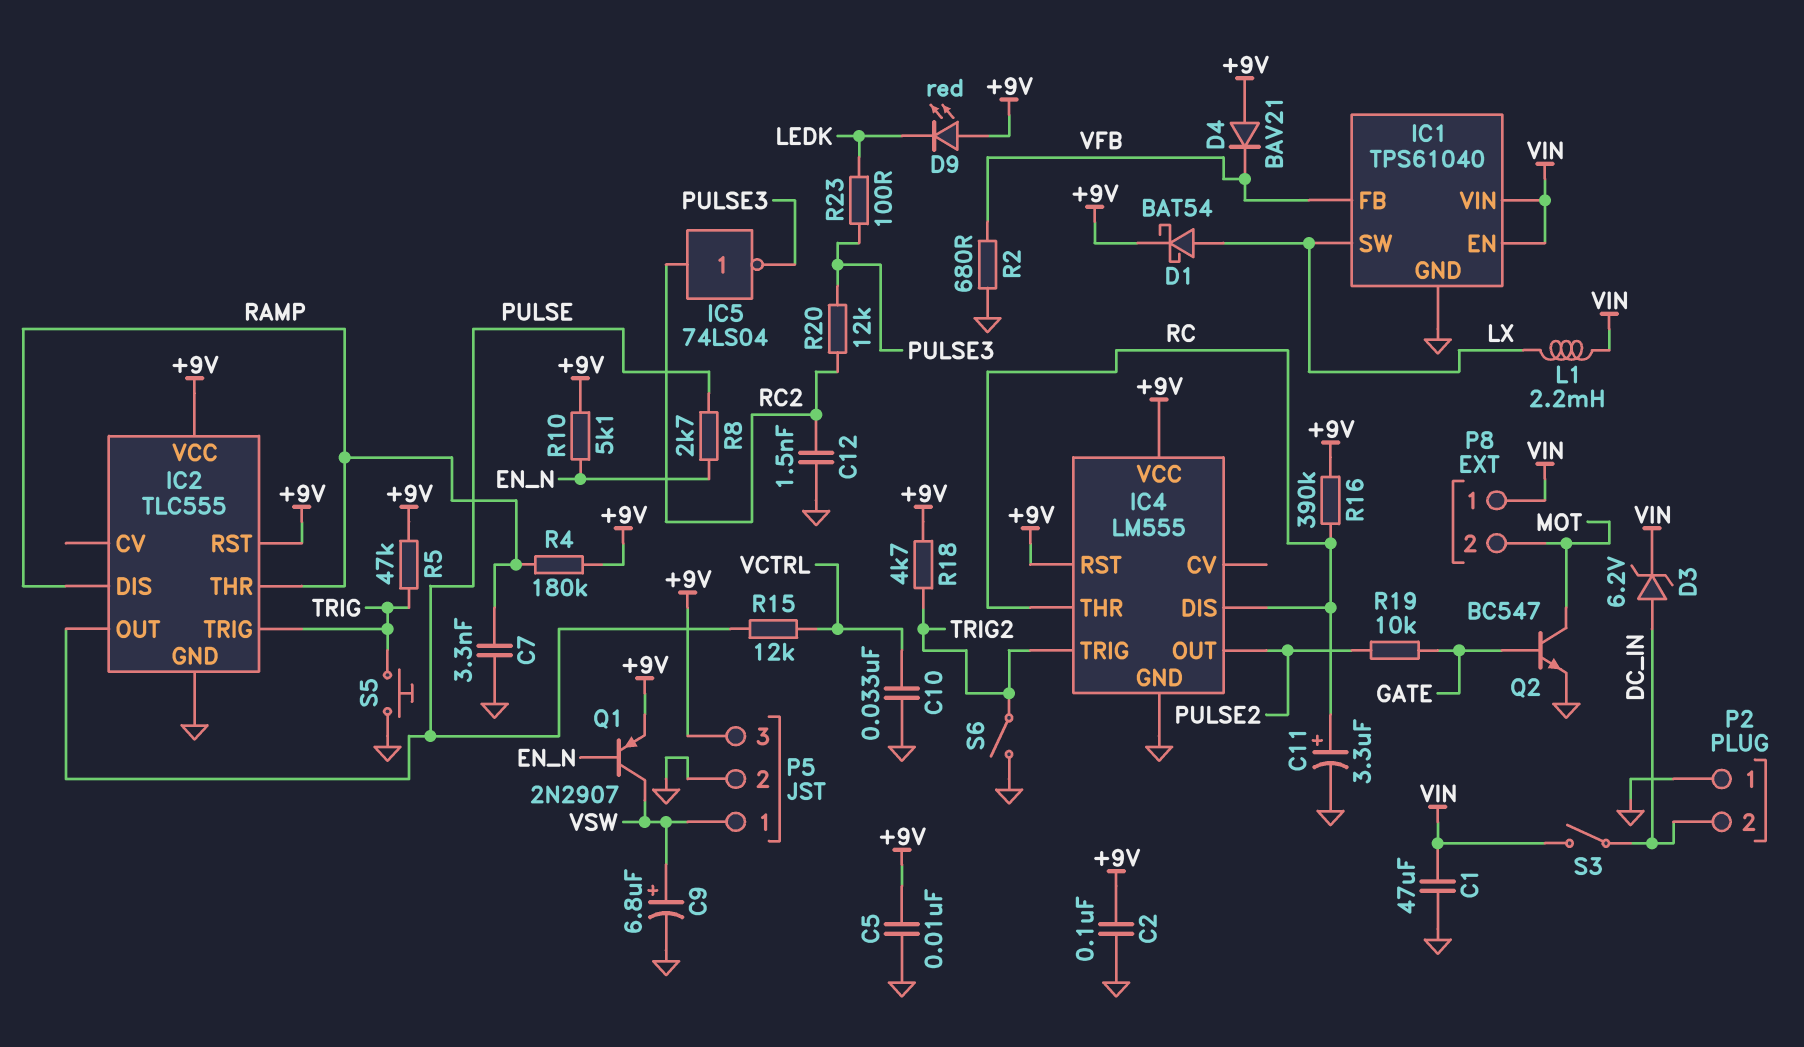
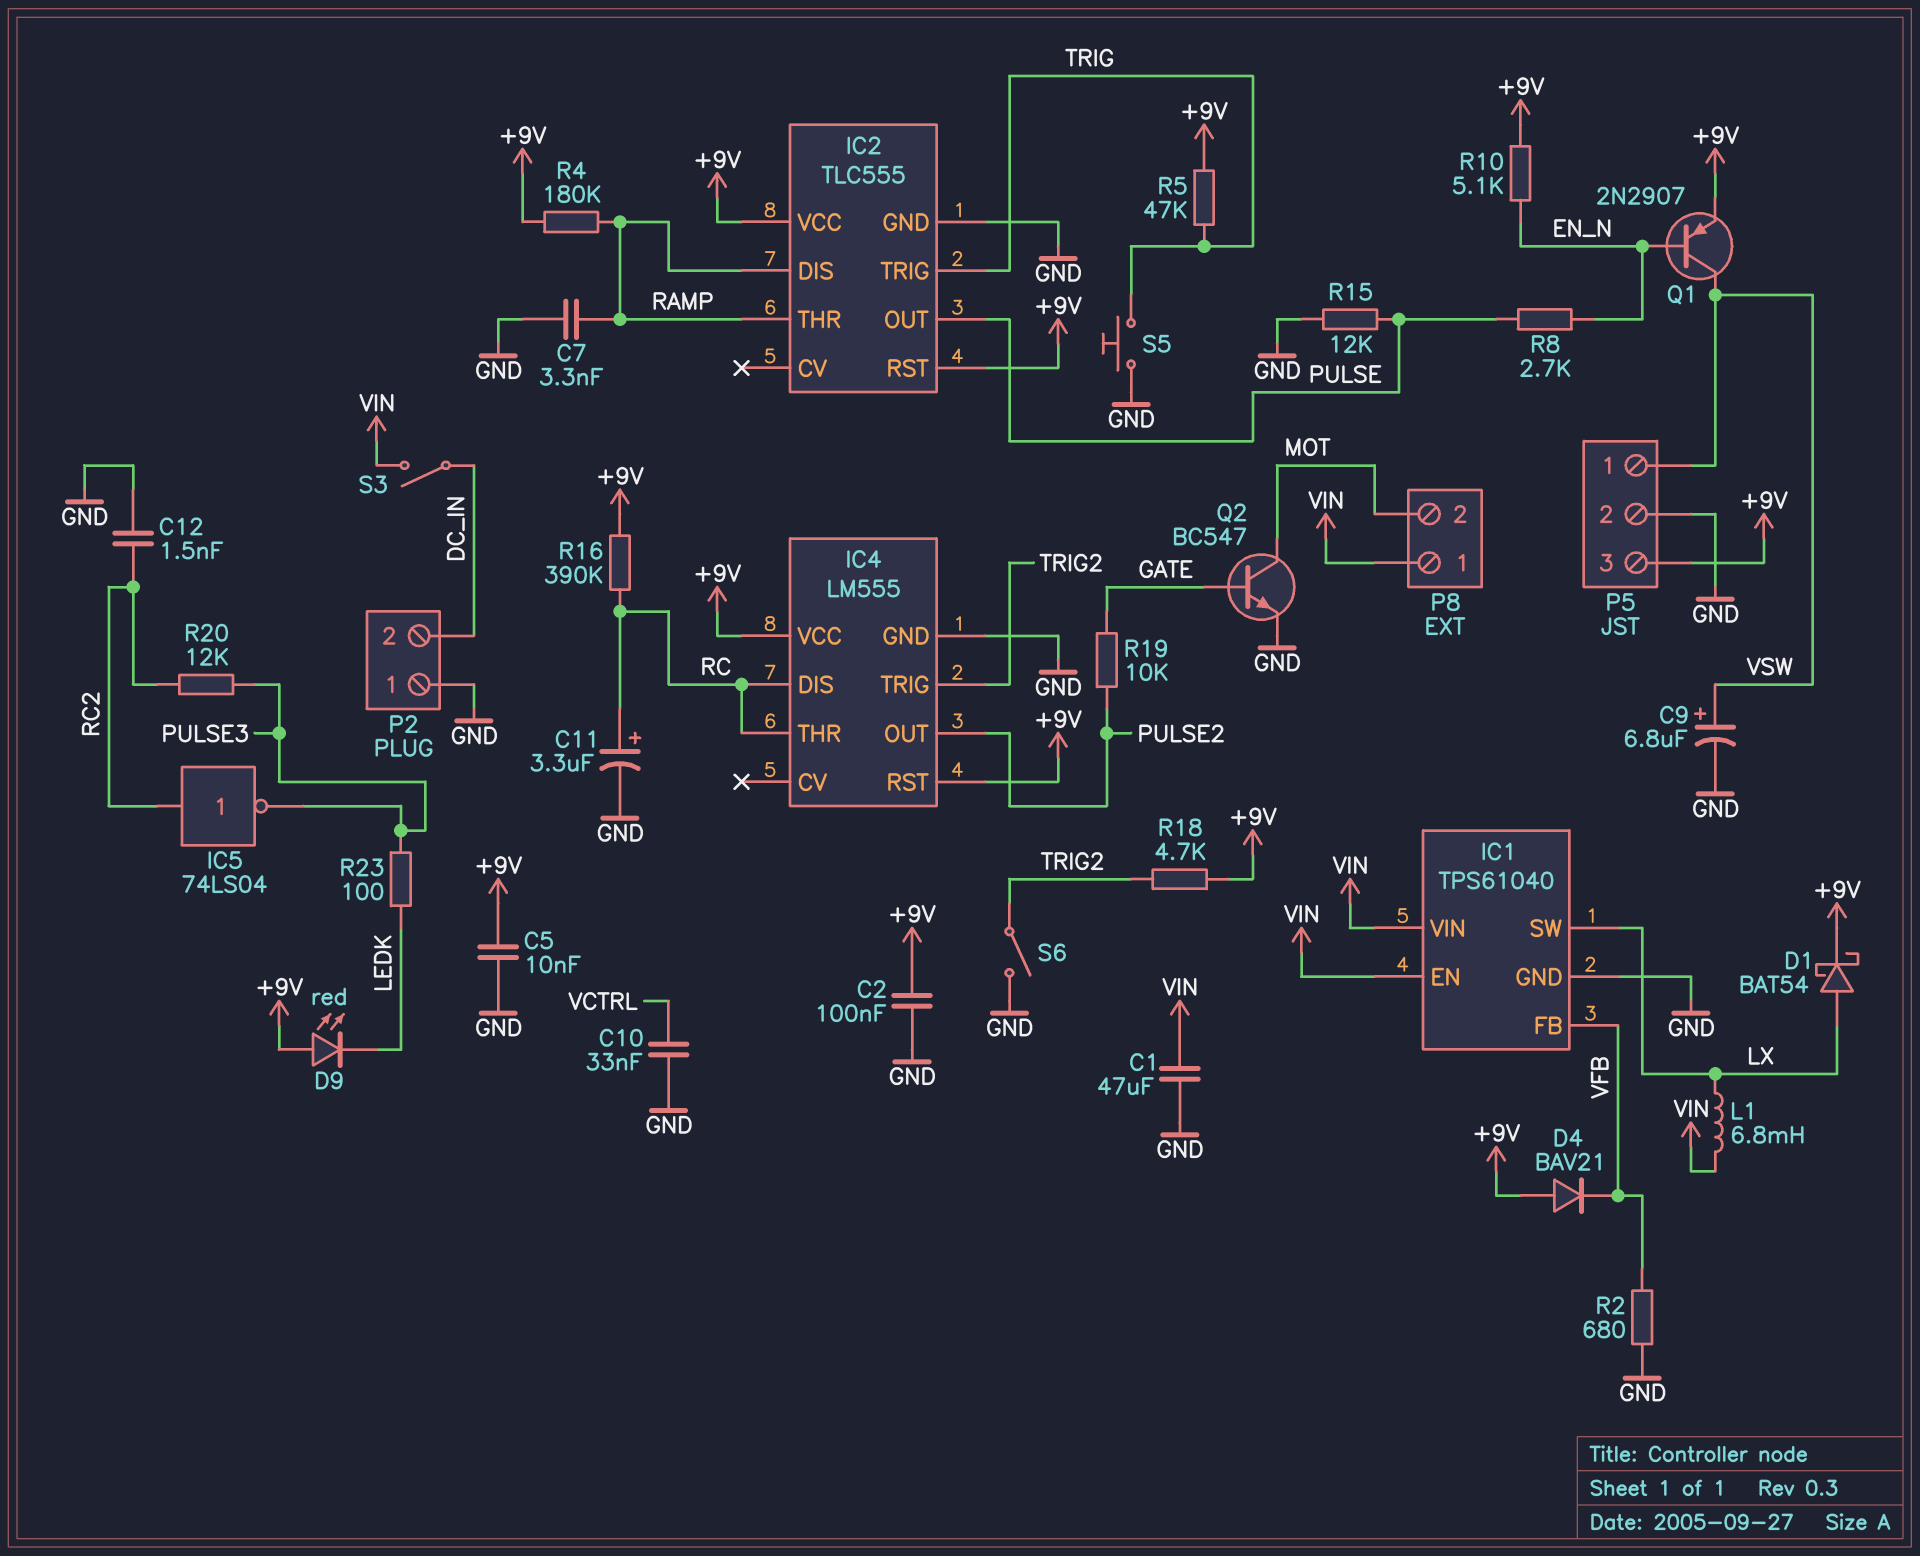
D3: zener 6.2V (A DC_IN, K VIN) -> none
L1: 2.2mH (LX, VIN) -> 6.8mH (LX, VIN)
R15: 12k (PULSE, VCTRL) -> 12k (GND, PULSE)

